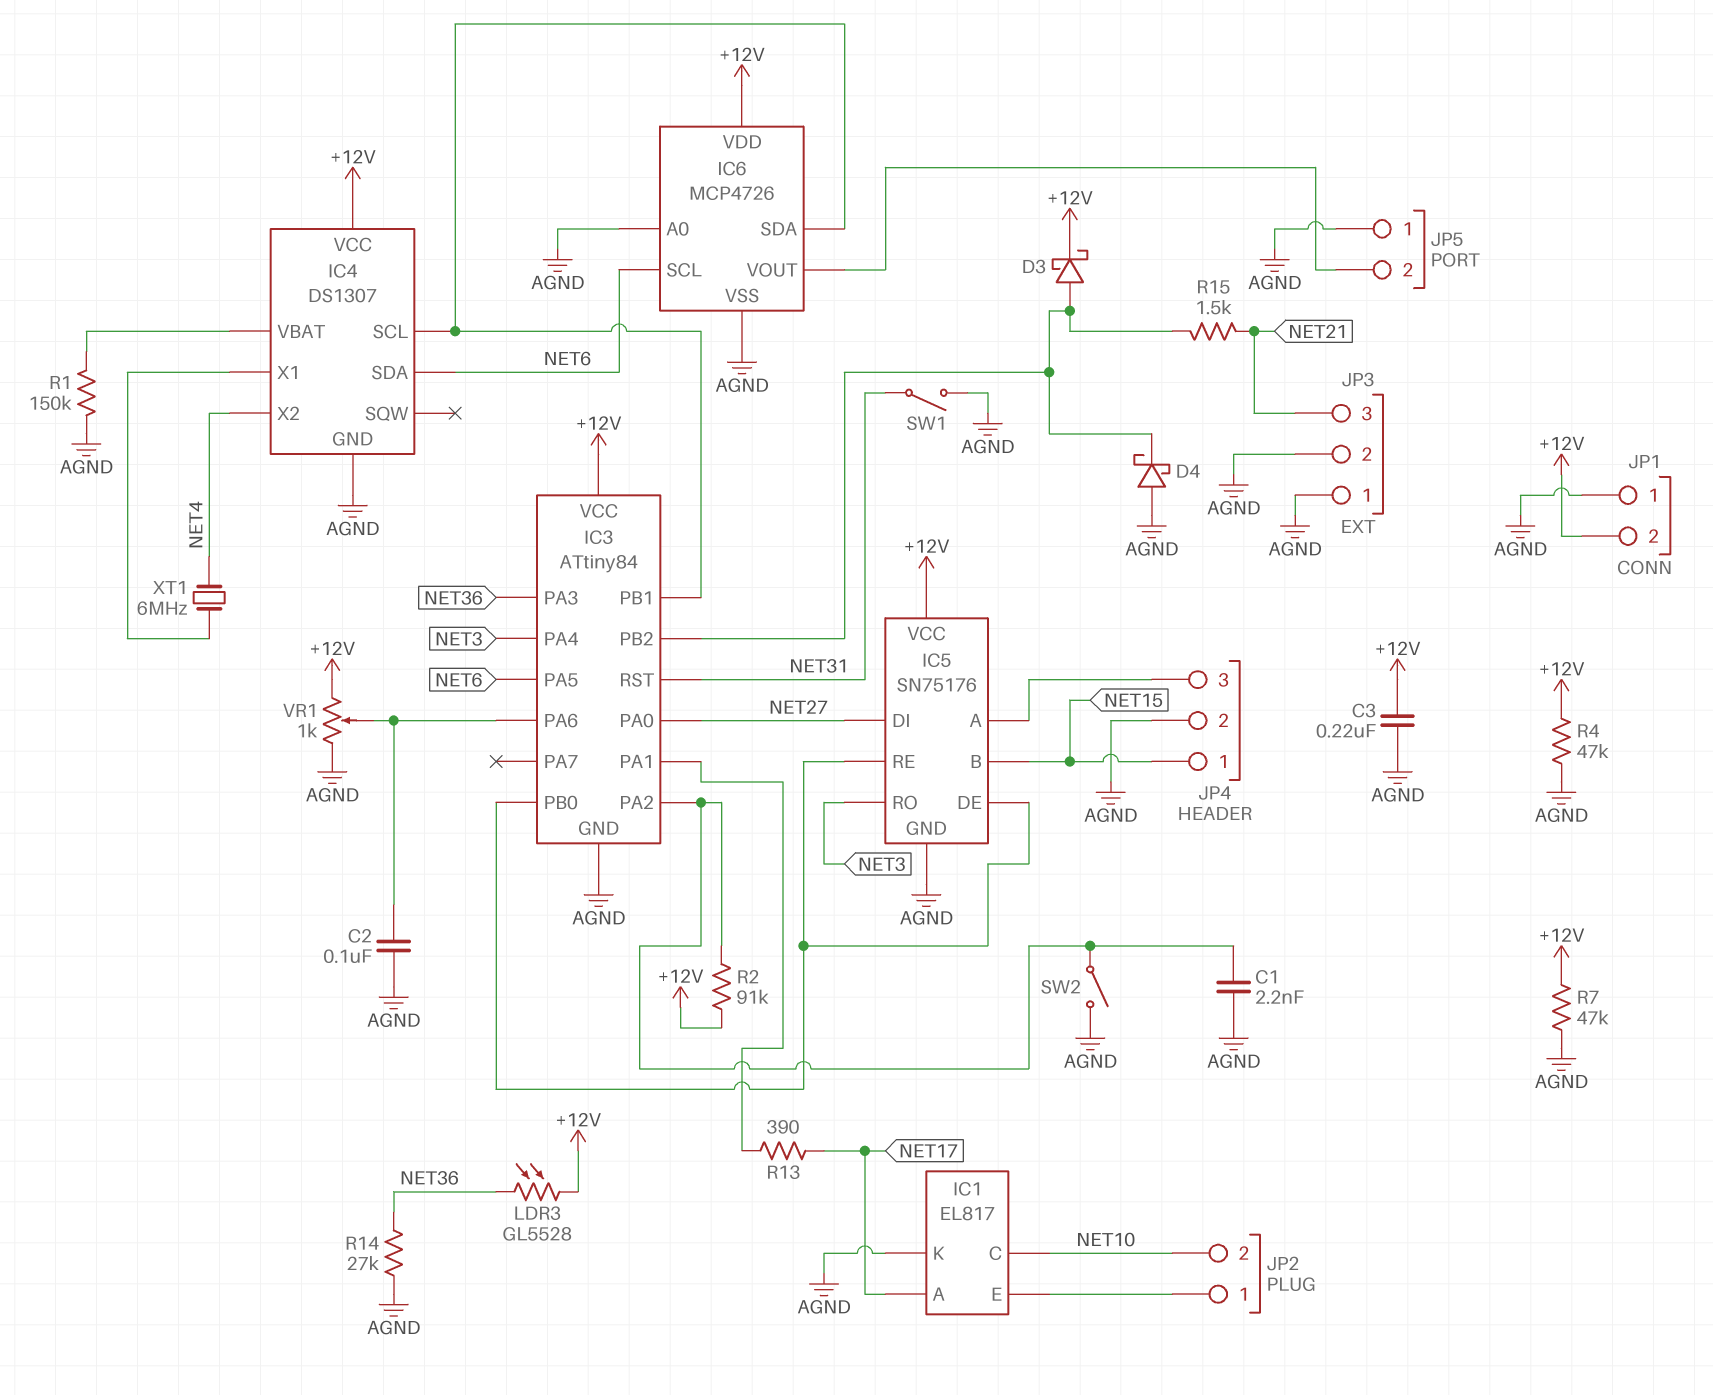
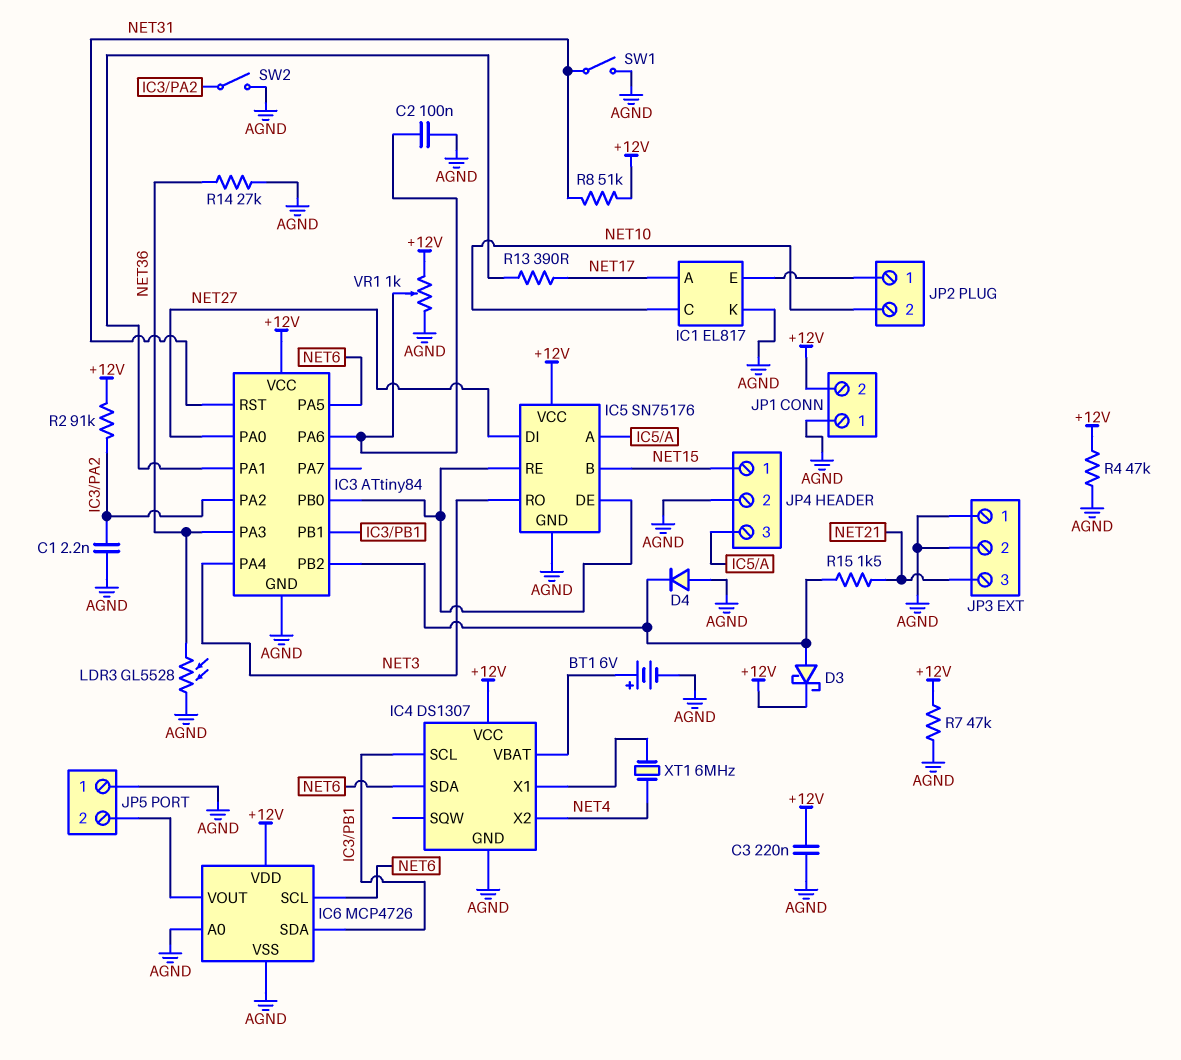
BT1: none -> 6V (plus IC4/VBAT, minus AGND)
D4: schottky (A AGND, K IC3/PB2) -> diode (A AGND, K IC3/PB2)
LDR3: GL5528 (+12V, NET36) -> GL5528 (AGND, NET36)
R1: 150k (AGND, IC4/VBAT) -> none
R8: none -> 51k (+12V, NET31)

